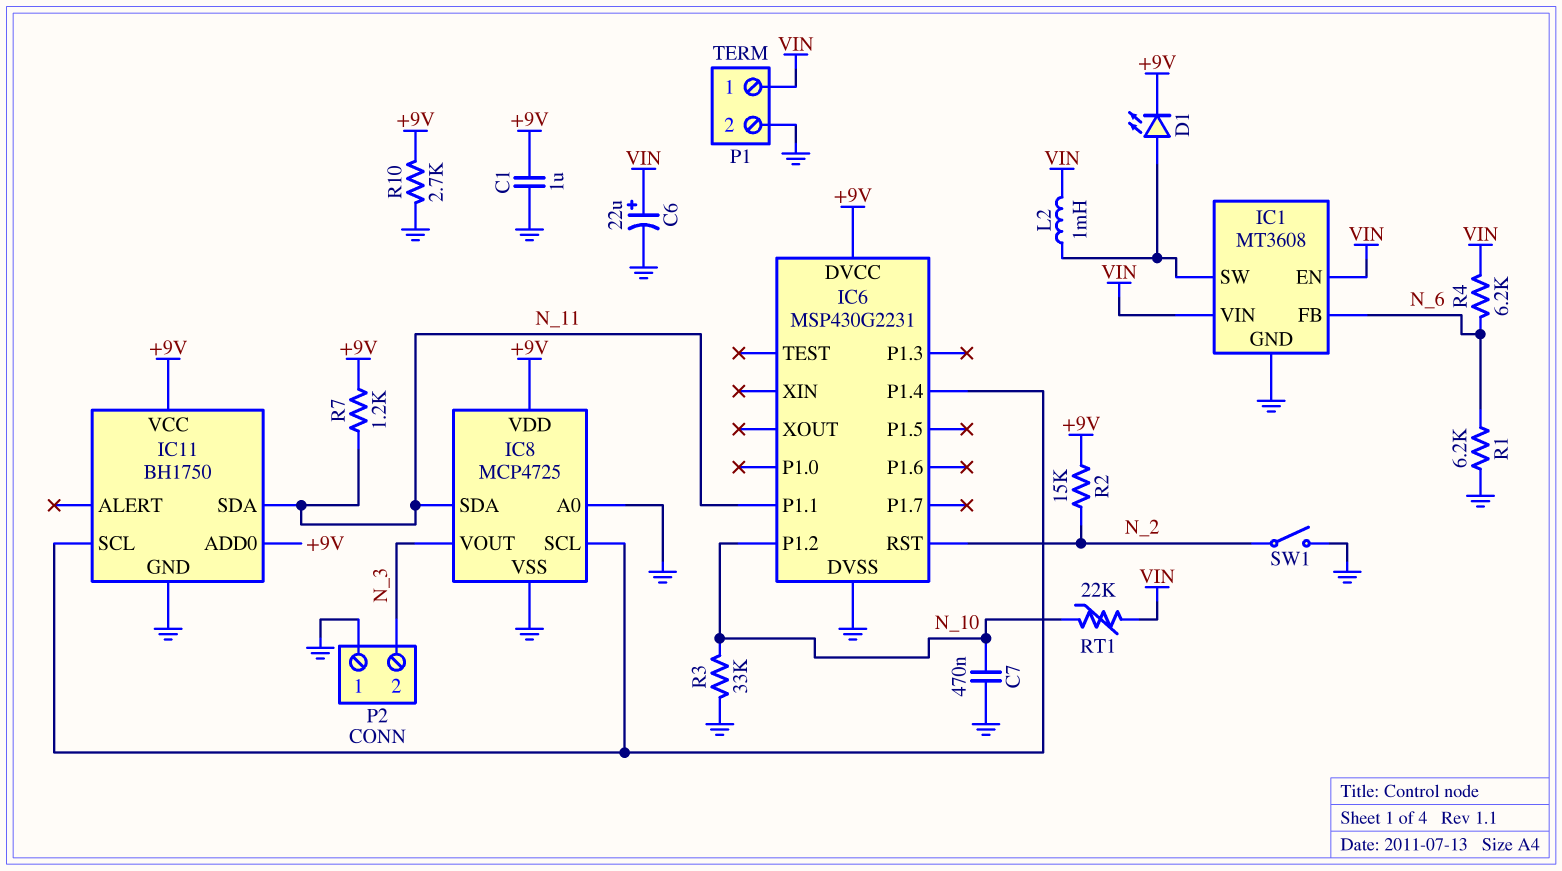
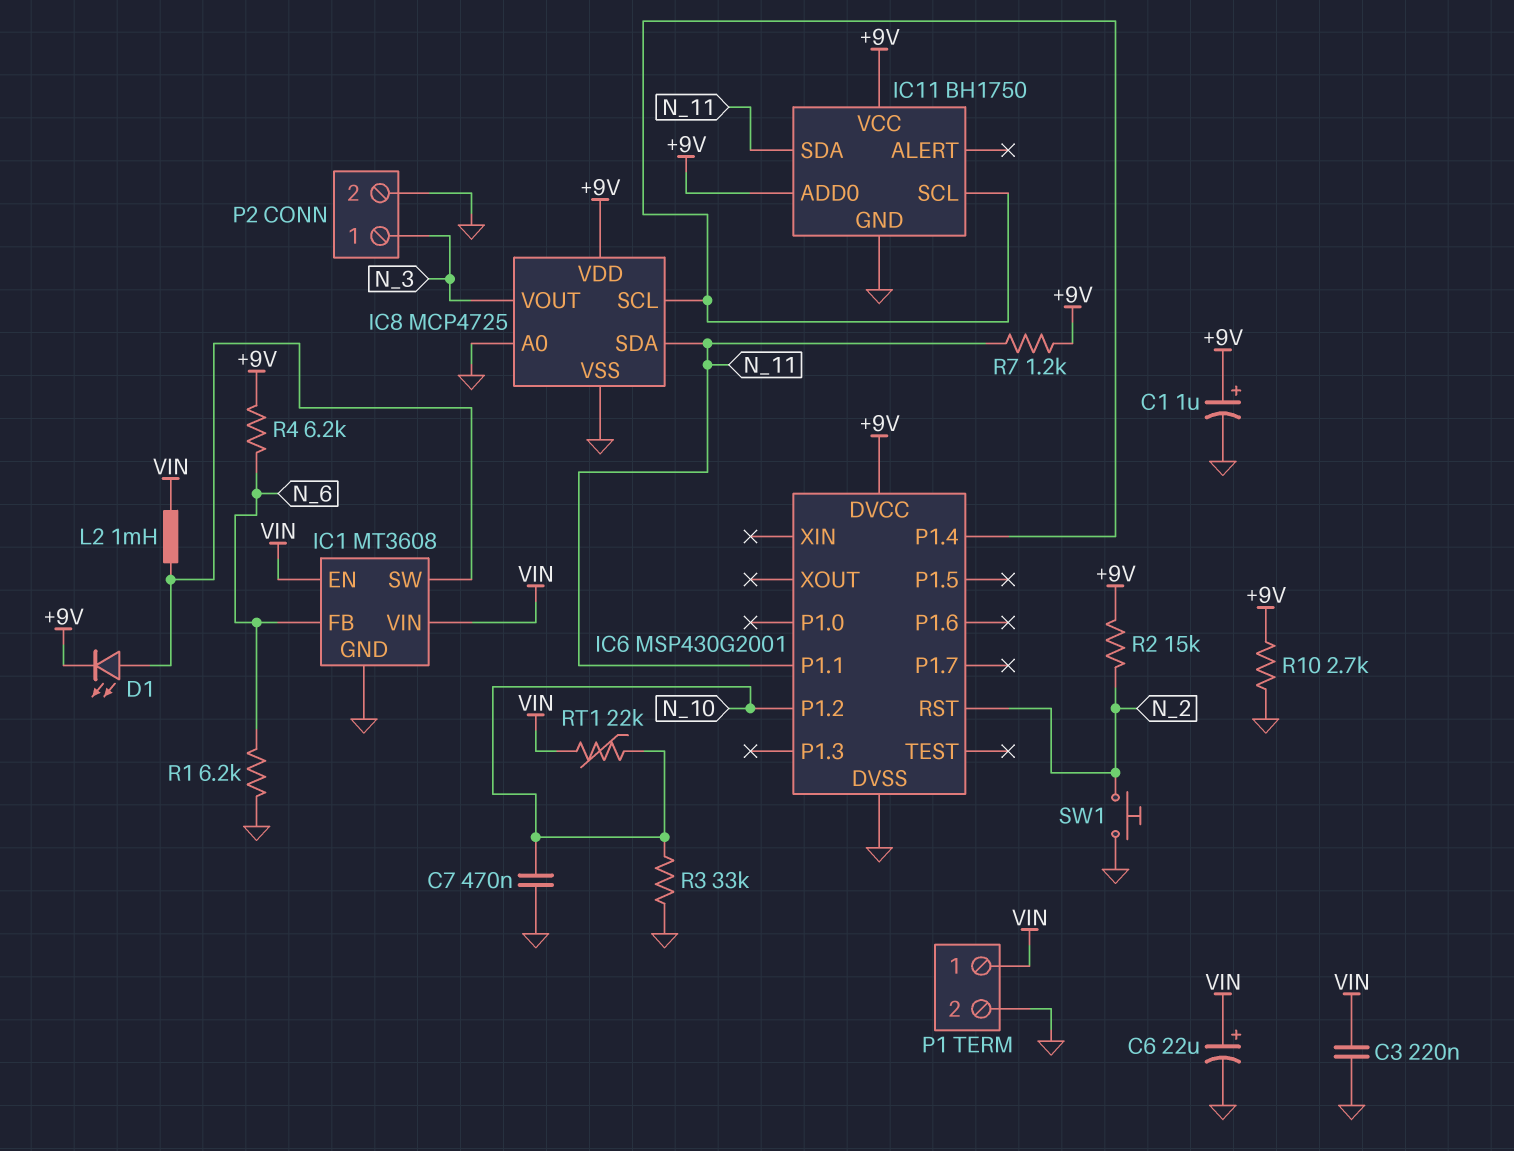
C1: 1uF (+9V, GND) -> 1uF (plus +9V, minus GND)
C3: none -> 220nF (GND, VIN)
IC6: MSP430G2231 -> MSP430G2001
P2 pin 1: GND -> N_3
P2 pin 2: N_3 -> GND
R4: 6.2k (N_6, VIN) -> 6.2k (+9V, N_6)
SW1: switch (GND, N_2) -> button (GND, N_2)

